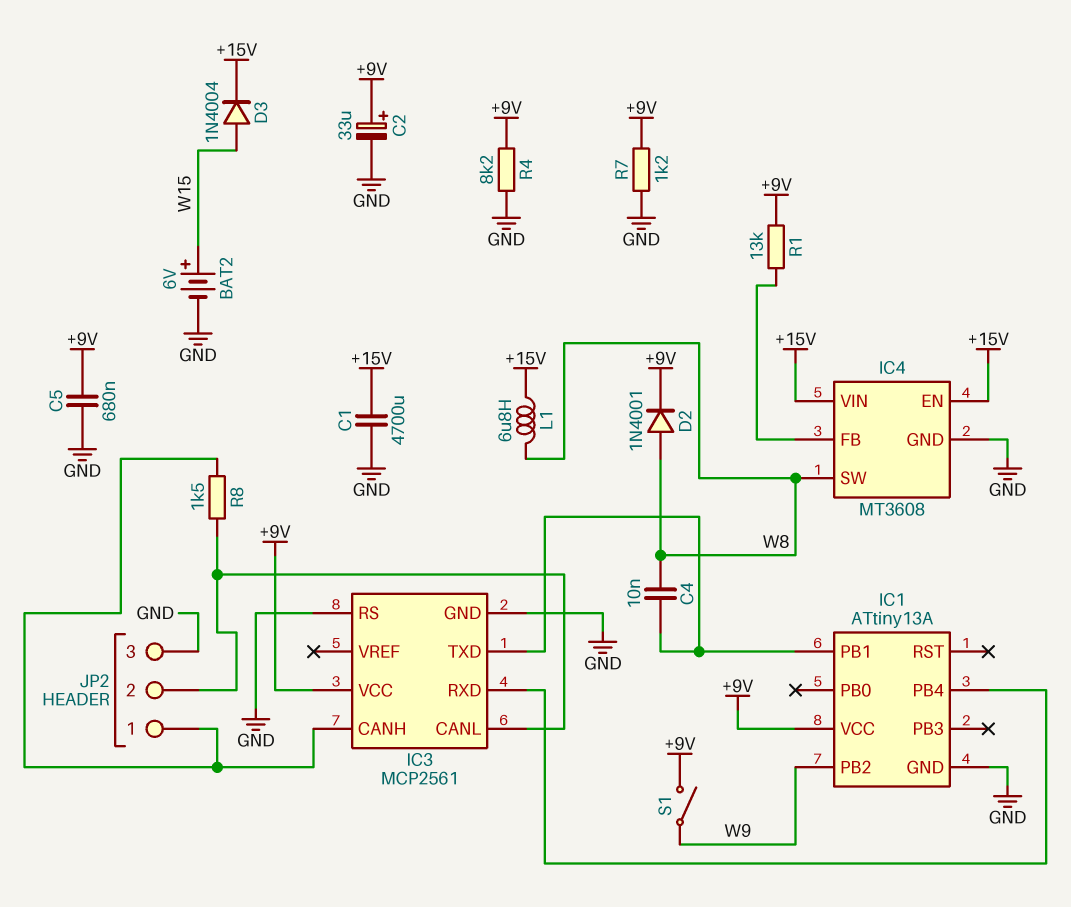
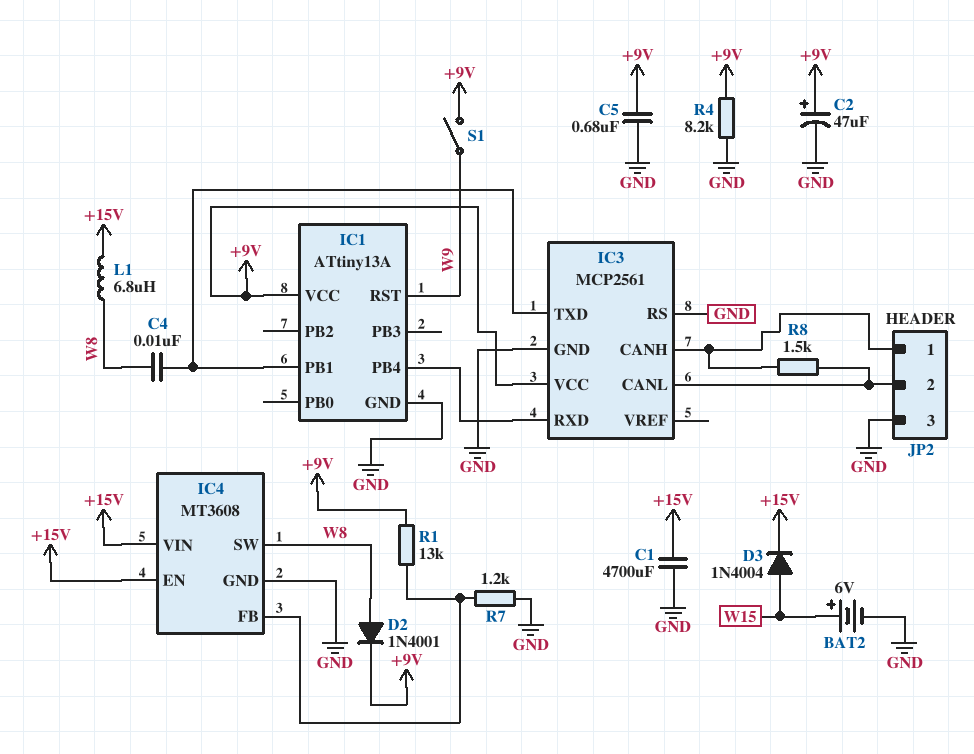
C2: 33uF (plus +9V, minus GND) -> 47uF (plus +9V, minus GND)
IC1 pin PB2: W9 -> none
IC1 pin RST: none -> W9
R7: 1.2k (+9V, GND) -> 1.2k (GND, IC4/FB)

